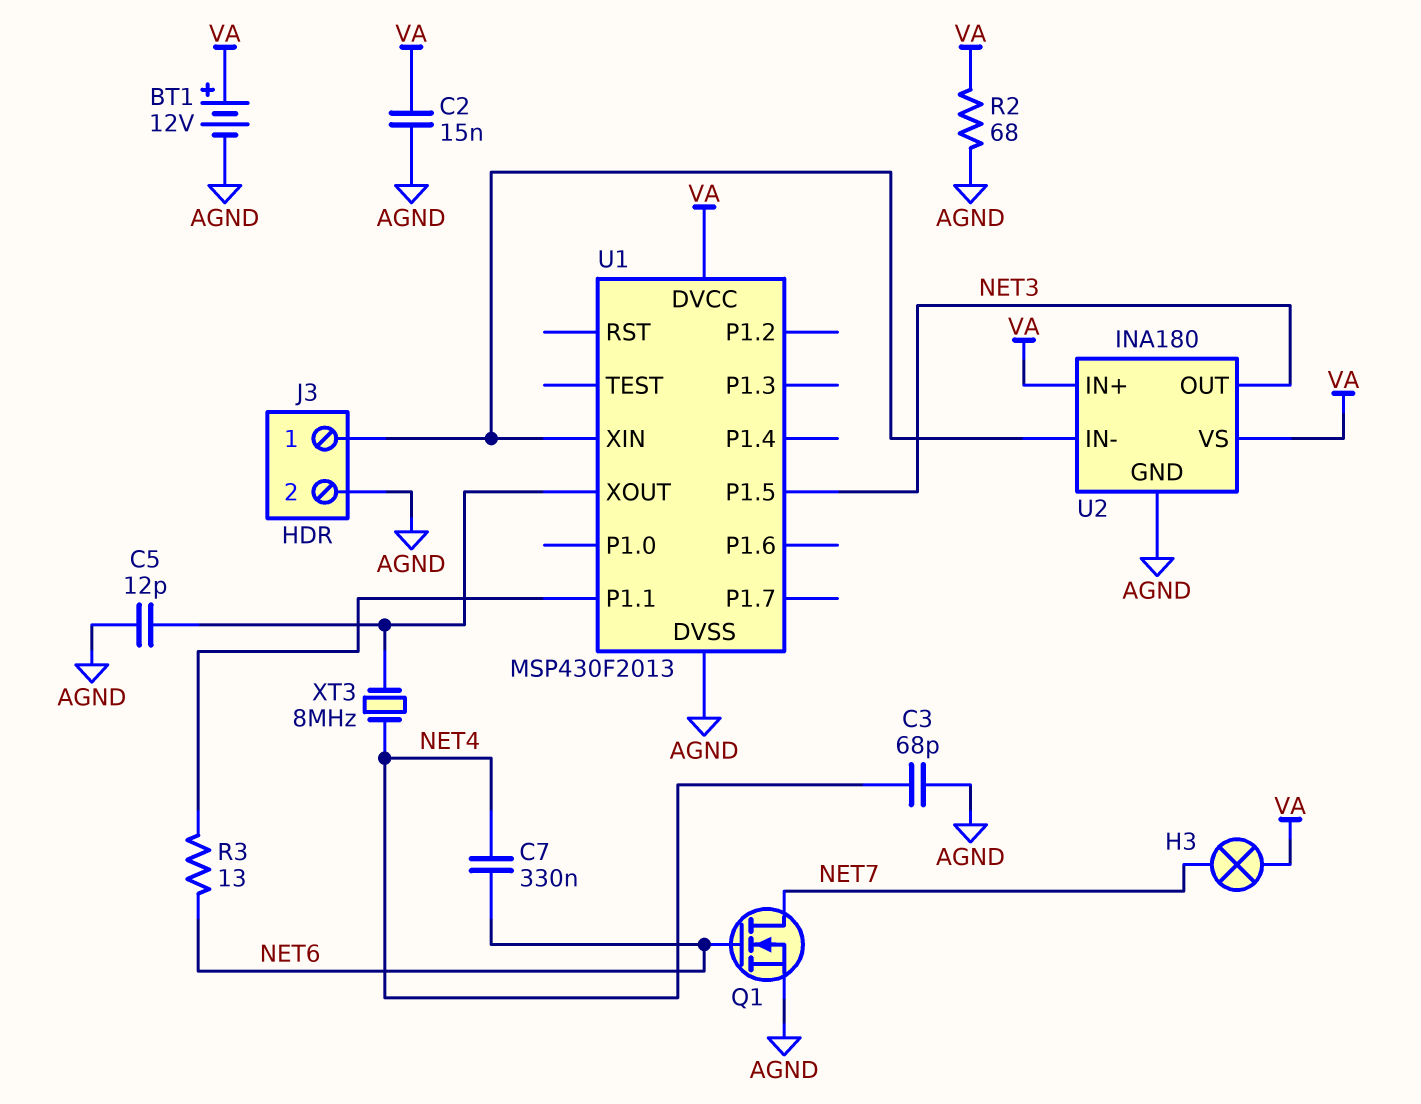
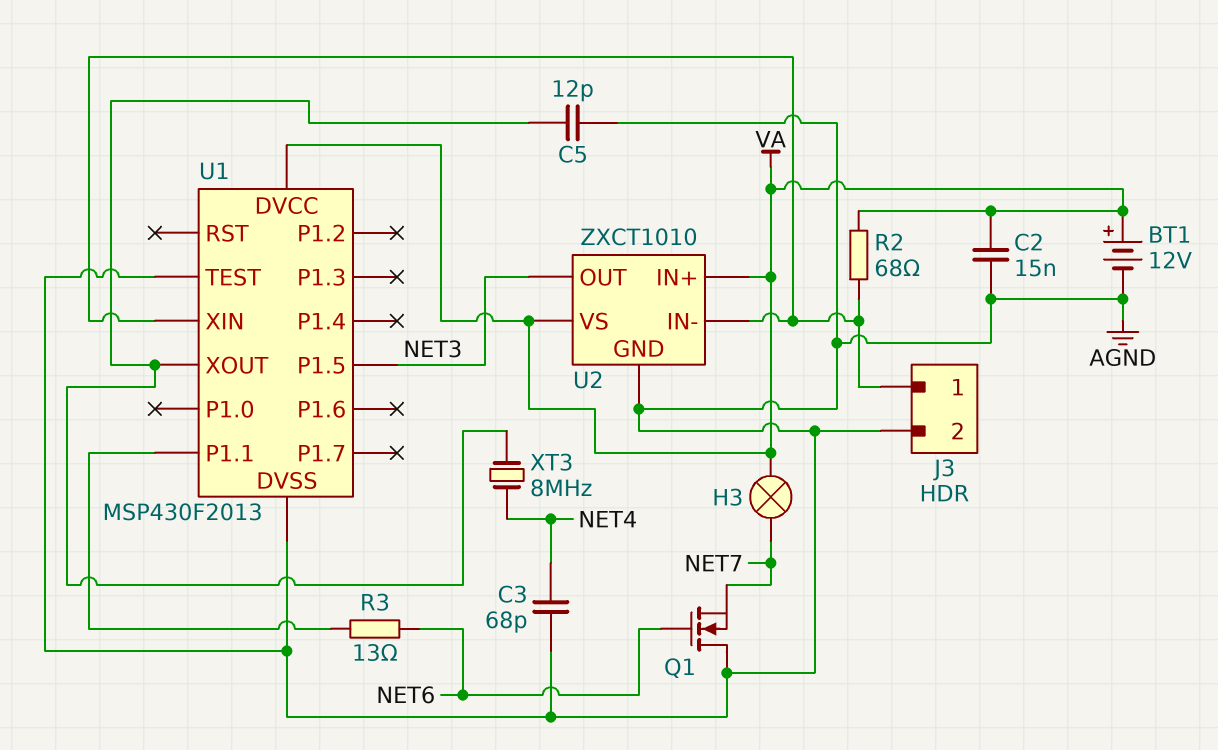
C7: 330nF (NET4, NET6) -> none
Q1: NMOS (G NET6, D NET7, S AGND) -> NMOS (G NET6, D AGND, S NET7)
R2: 68 (AGND, VA) -> 68 (J3/1, VA)
U1 pin TEST: none -> AGND
U2: INA180 -> ZXCT1010

